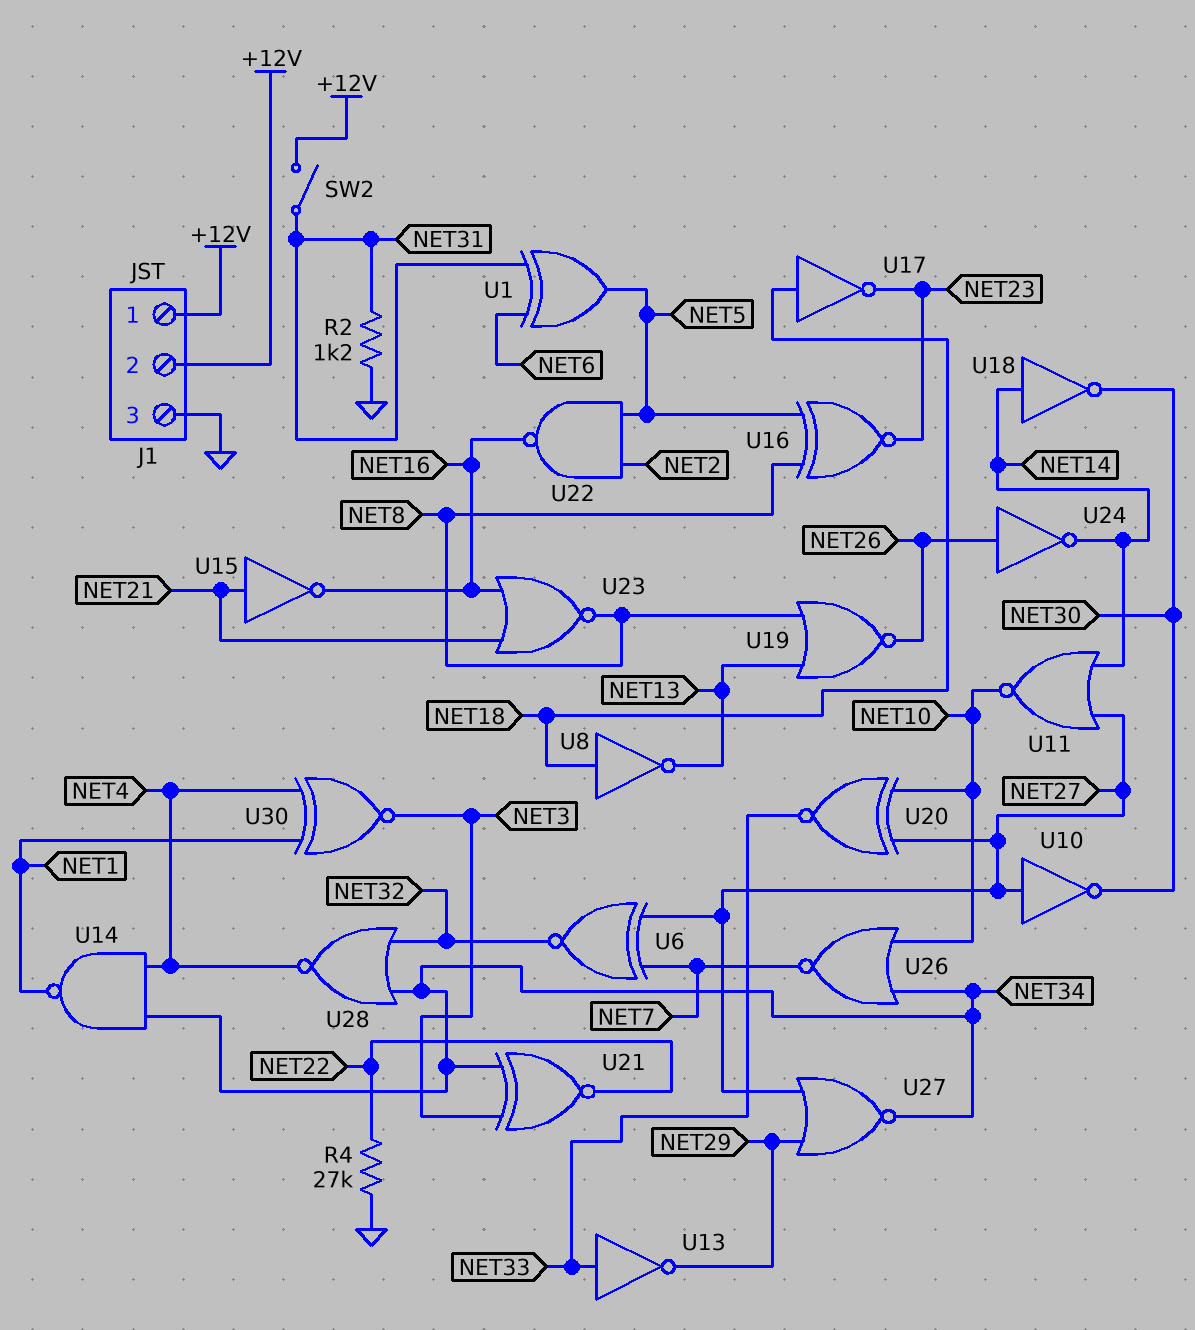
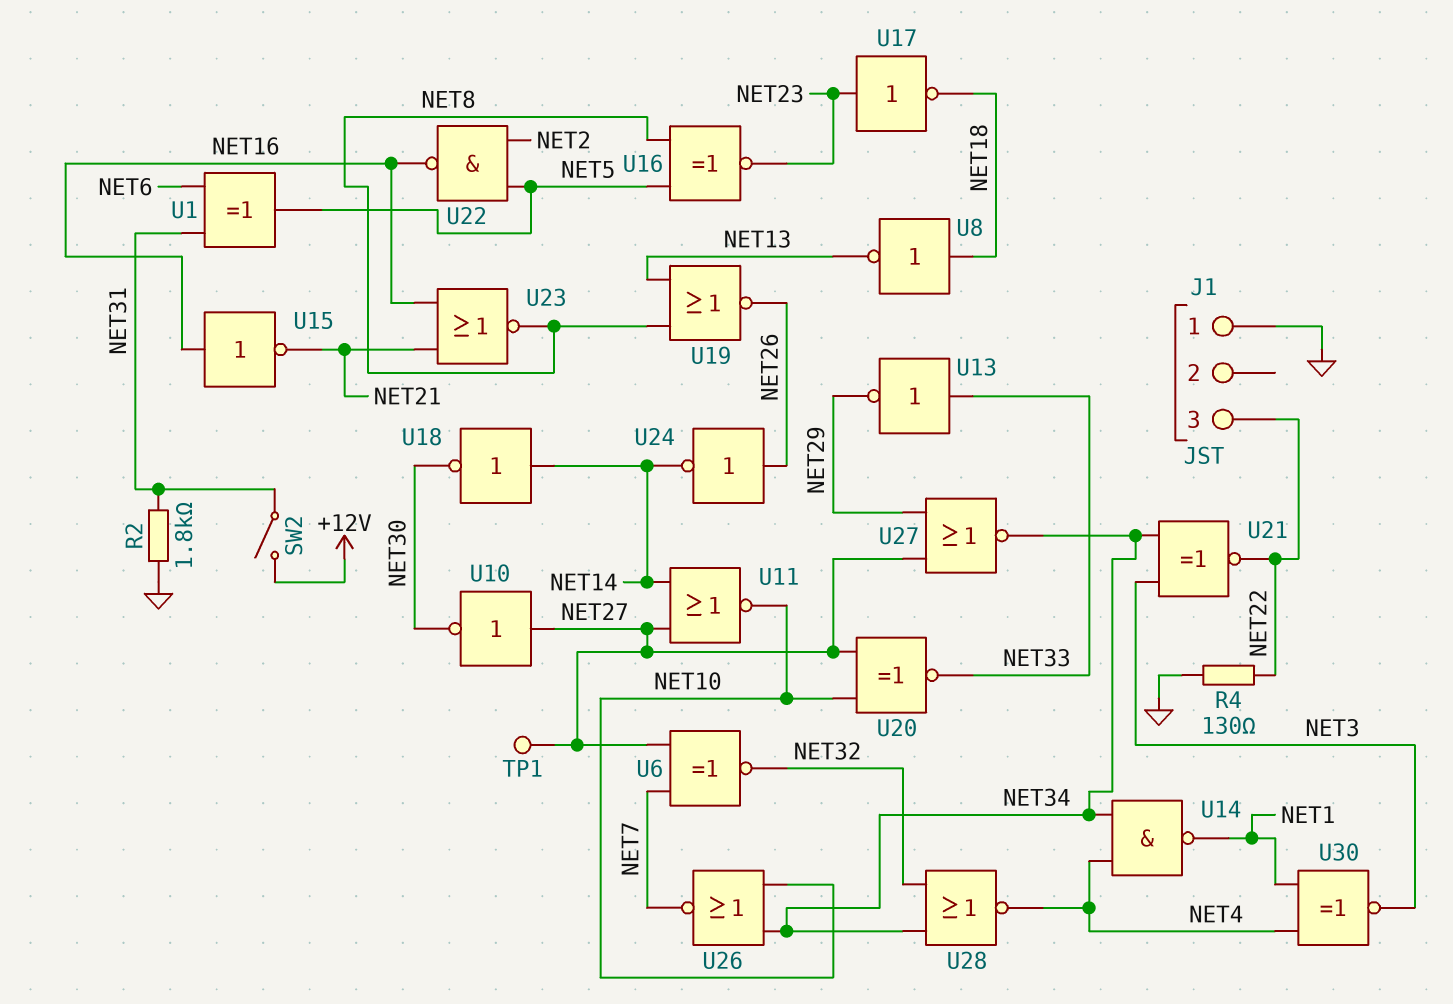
J1 pin 1: +12V -> GND
J1 pin 2: +12V -> none
J1 pin 3: GND -> NET22
R2: 1.2k (GND, NET31) -> 1.8k (GND, NET31)
R4: 27k (GND, NET22) -> 130 (GND, NET22)
TP1: none -> test point (NET27)
U15: NOT (in NET21, out NET16) -> NOT (in NET16, out NET21)
U17: NOT (in NET18, out NET23) -> NOT (in NET23, out NET18)

